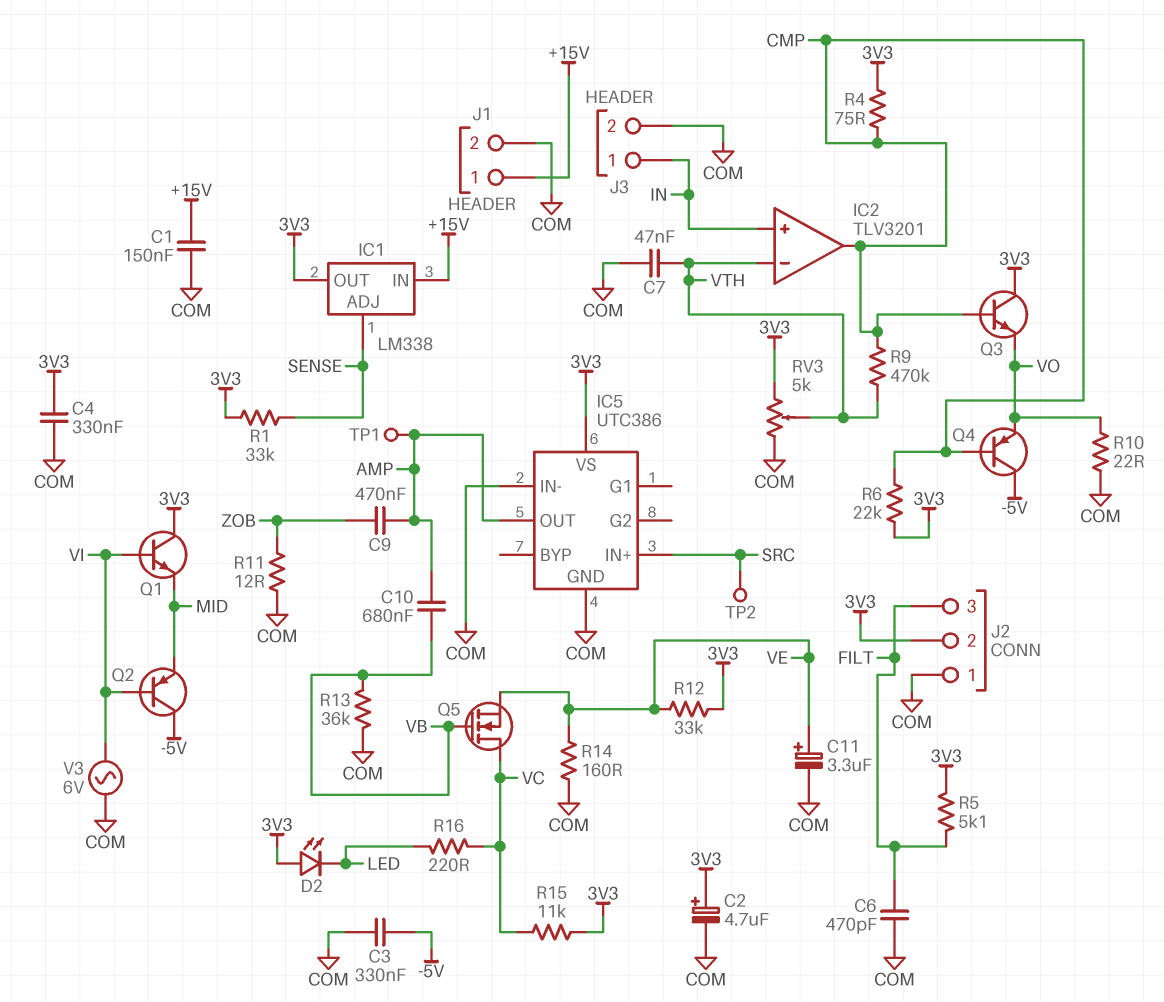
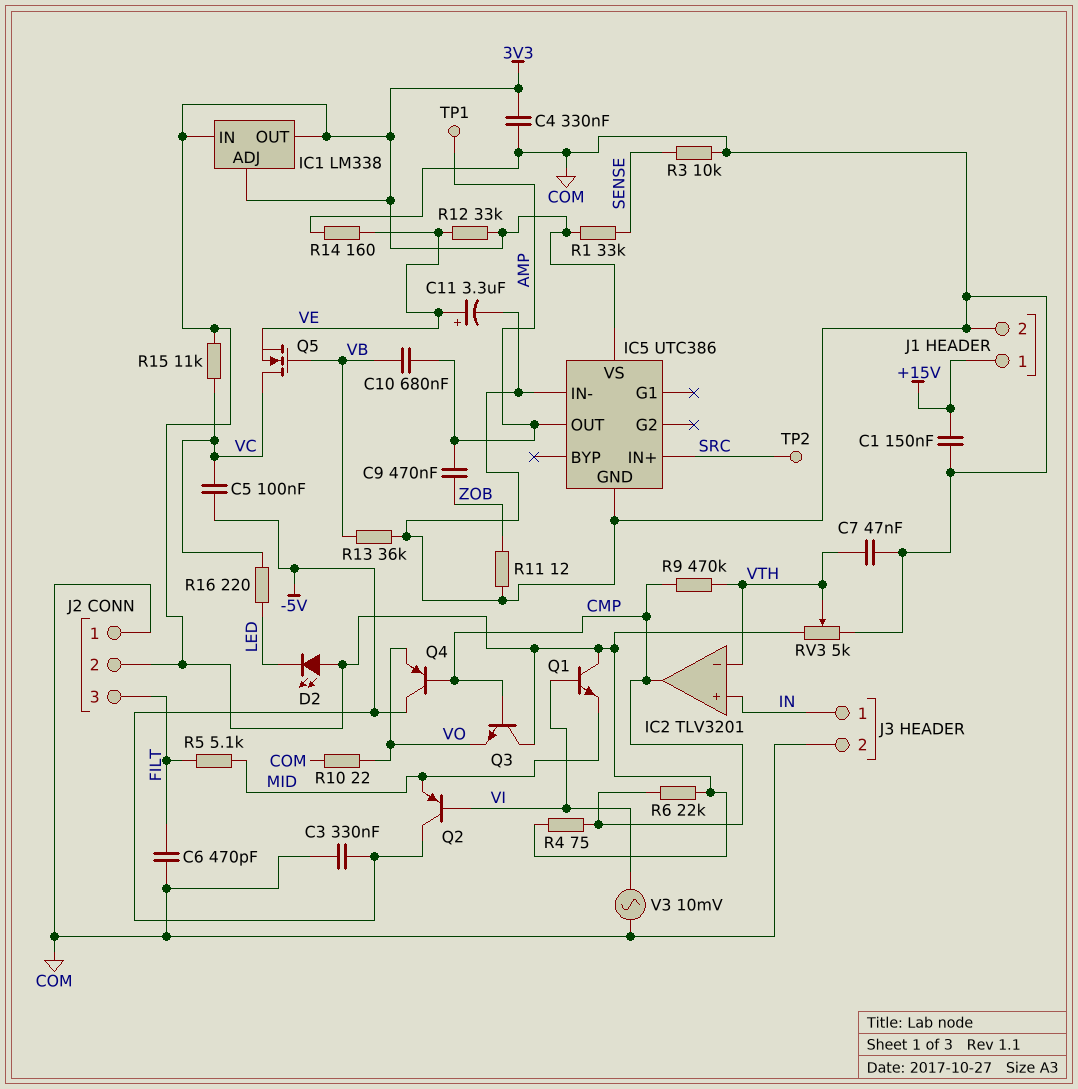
C2: 4.7uF (plus 3V3, minus COM) -> none
C5: none -> 100nF (-5V, VC)
IC1 pin ADJ: SENSE -> 3V3
IC1 pin IN: +15V -> 3V3
R3: none -> 10k (COM, SENSE)
R5: 5.1k (3V3, FILT) -> 5.1k (FILT, MID)
V3: AC 6V (COM, VI) -> AC 10mV (COM, VI)

